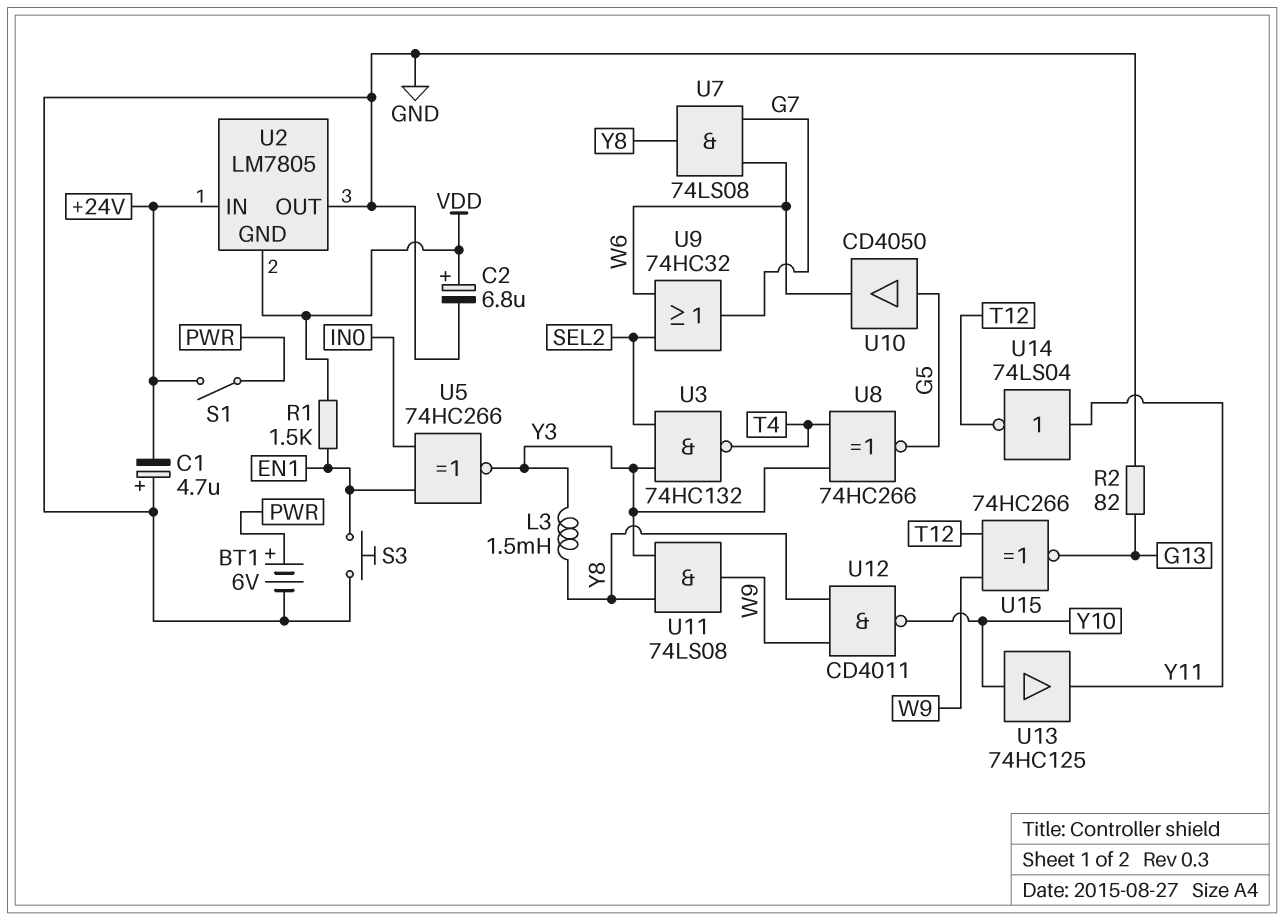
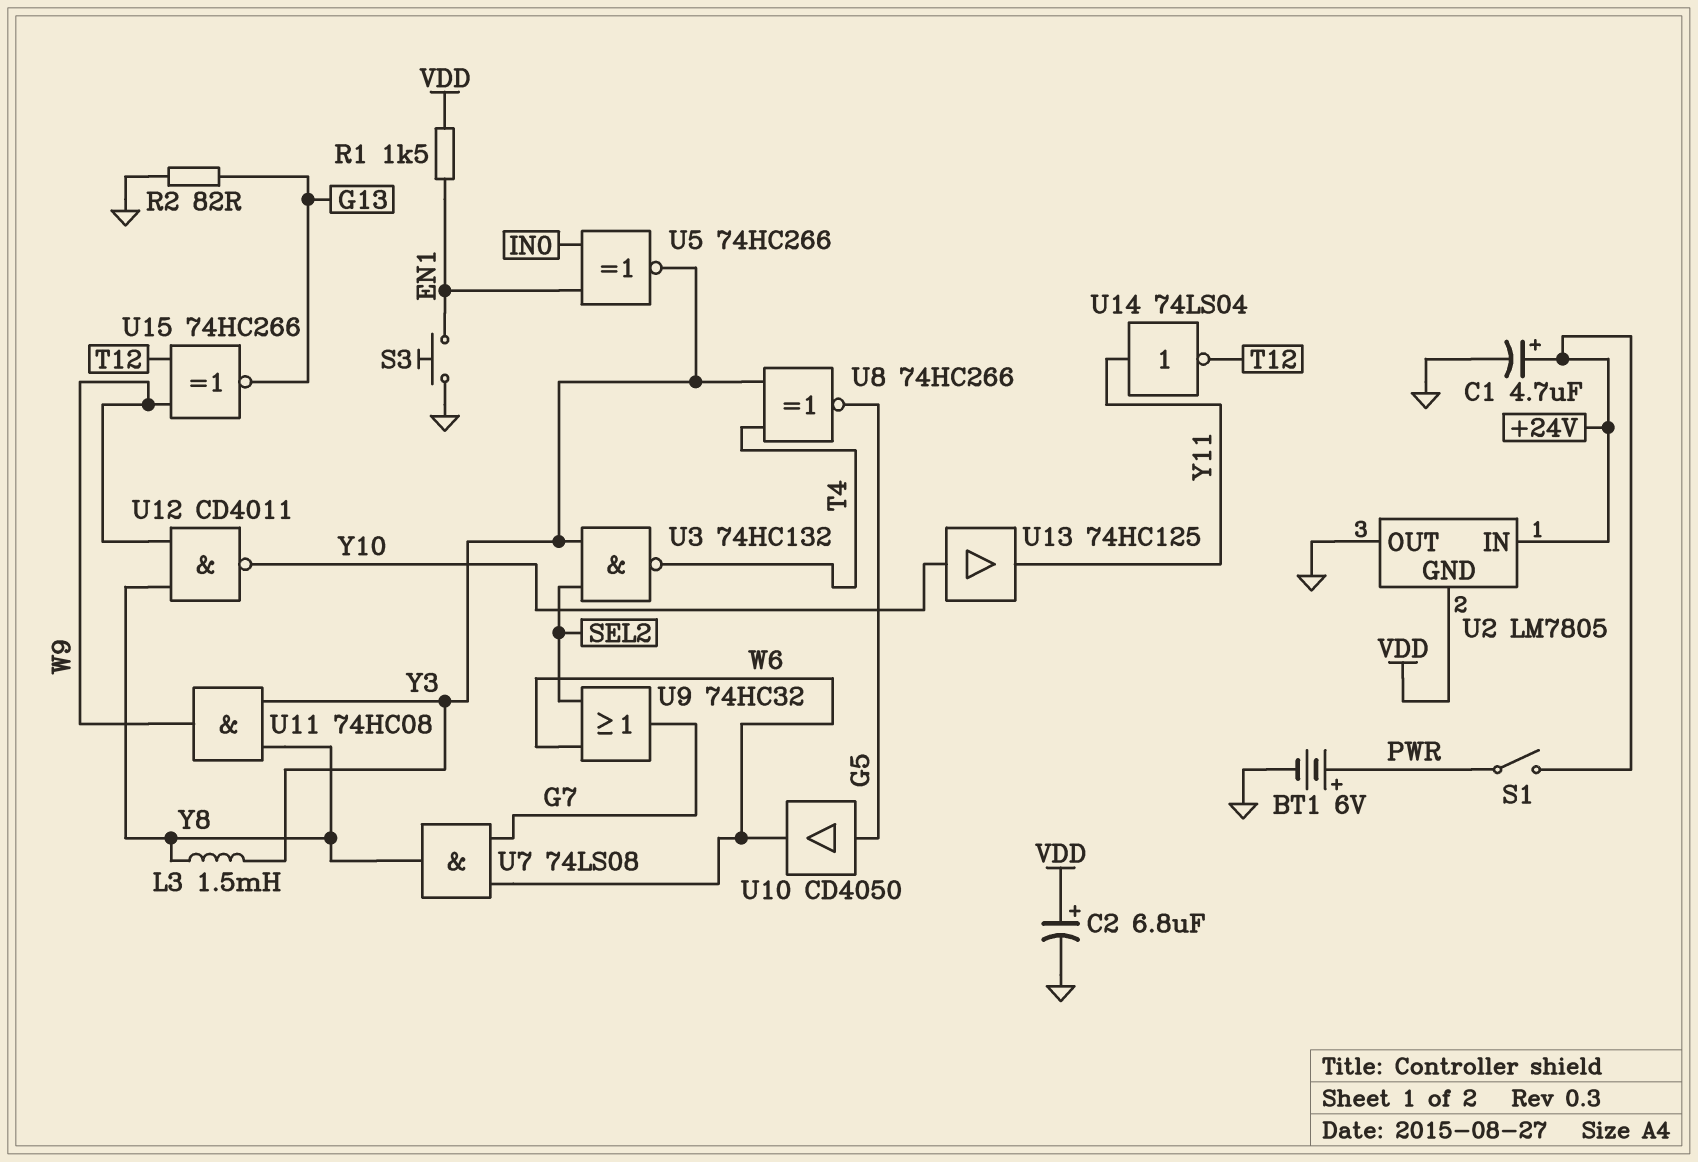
C1: 4.7uF (plus GND, minus +24V) -> 4.7uF (plus +24V, minus GND)
U11: AND 74LS08 (in Y3, in Y8, out W9) -> AND 74HC08 (in Y3, in Y8, out W9)

